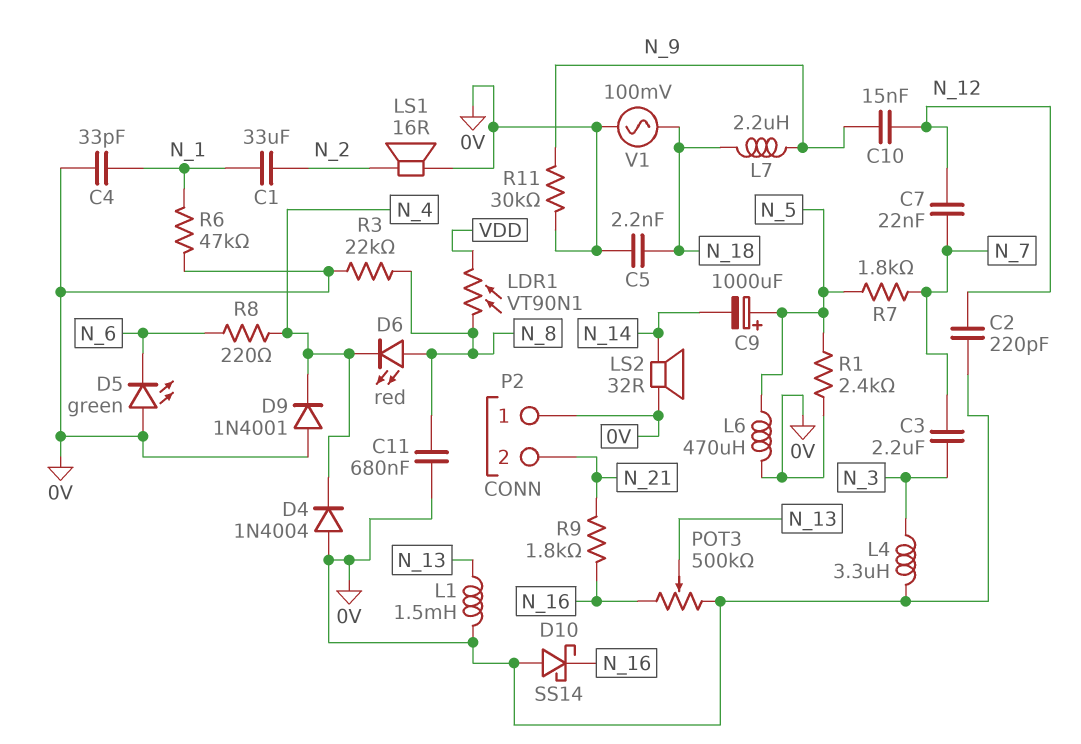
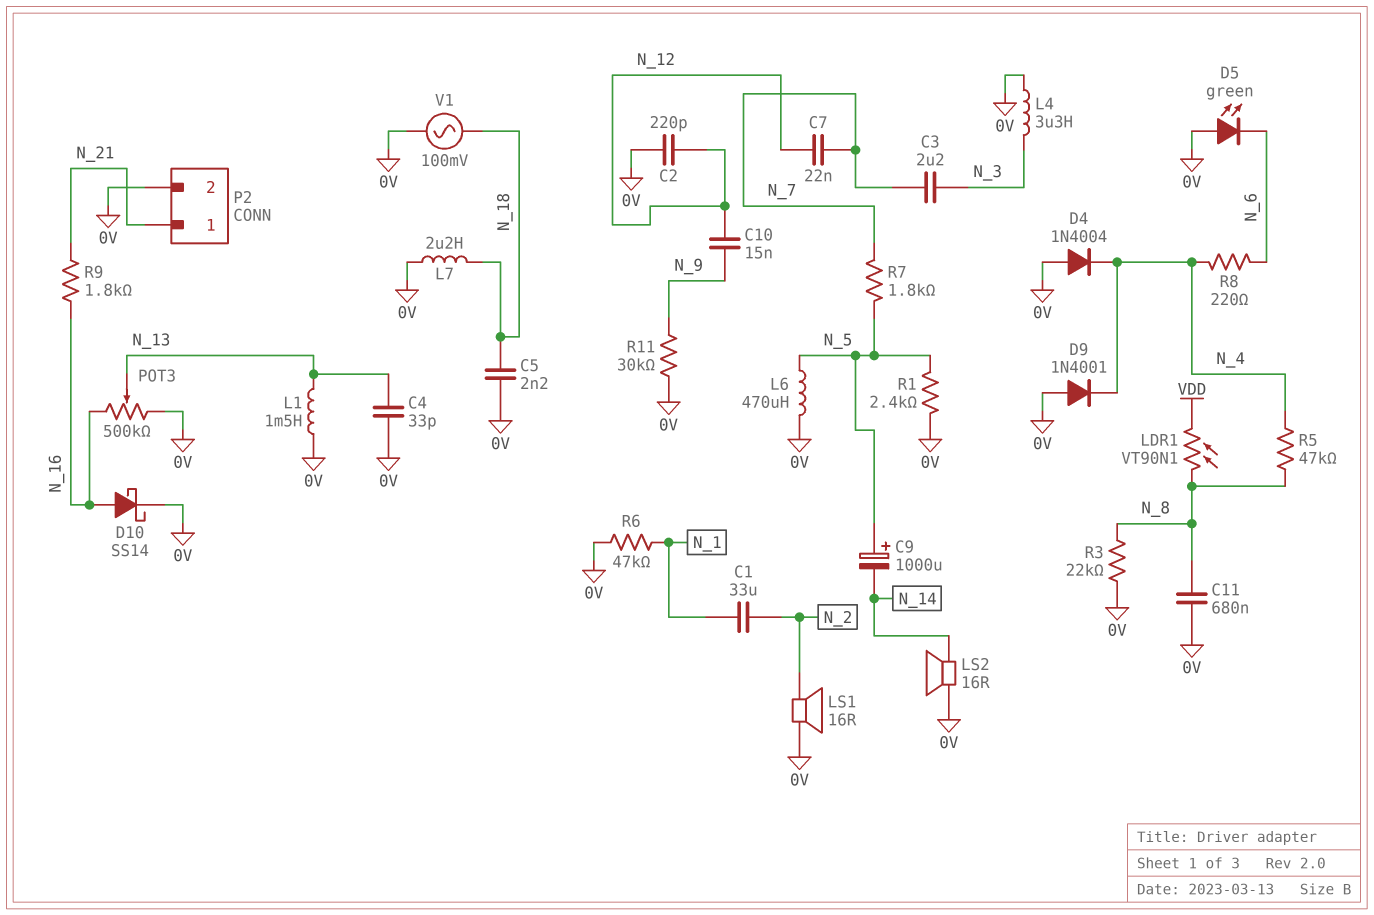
C4: 33pF (0V, N_1) -> 33pF (0V, N_13)
D6: LED red (A N_8, K N_4) -> none
D10: schottky SS14 (A 0V, K N_16) -> schottky SS14 (A N_16, K 0V)
L7: 2.2uH (N_9, N_18) -> 2.2uH (0V, N_18)
LS2: speaker 32R (0V, N_14) -> speaker 16R (0V, N_14)
P2 pin 1: 0V -> N_21
P2 pin 2: N_21 -> 0V
R5: none -> 47k (N_4, N_8)

